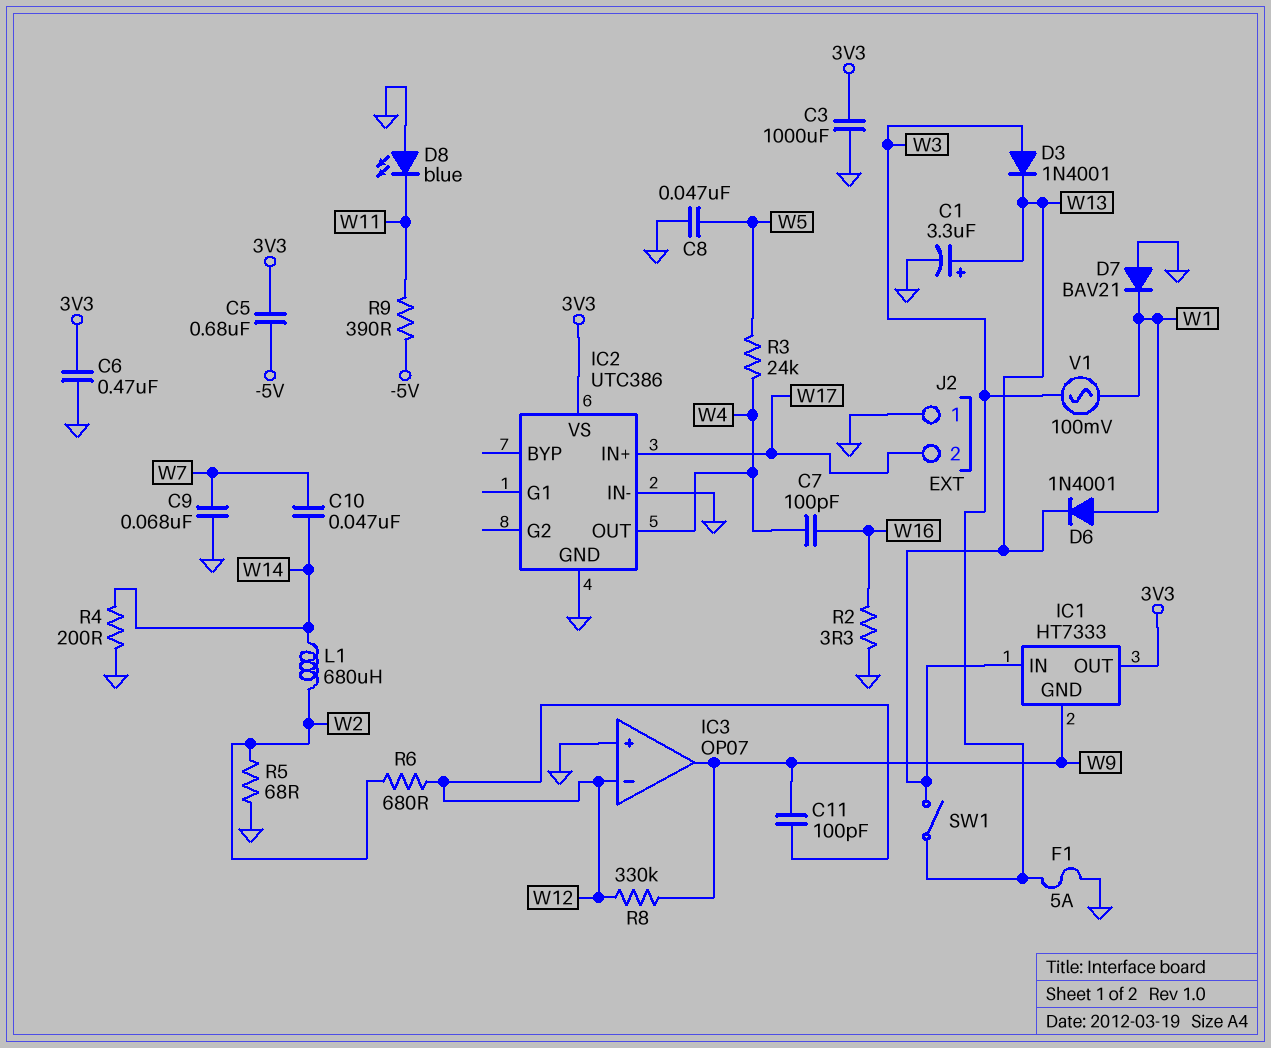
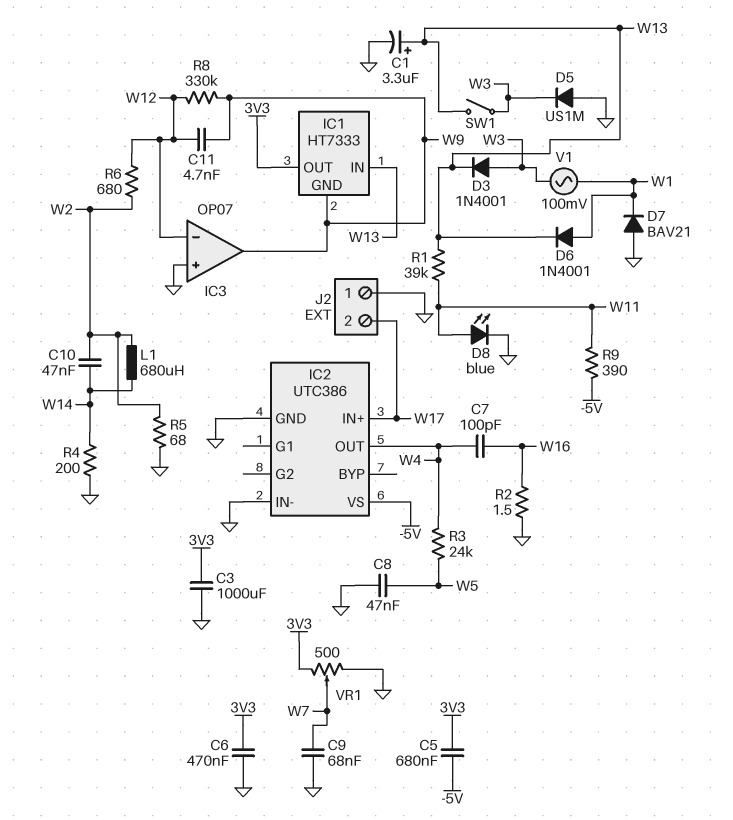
C10: 47nF (W7, W14) -> 47nF (W2, W14)
C11: 100pF (W9, W12) -> 4.7nF (W9, W12)
D5: none -> diode US1M (A GND, K W3)
D8: LED blue (A GND, K W11) -> LED blue (A W11, K GND)
F1: 5A (GND, W3) -> none
IC2 pin VS: 3V3 -> -5V
R1: none -> 39k (W11, W13)
R2: 3.3 (GND, W16) -> 1.5 (GND, W16)
VR1: none -> 500 (3V3, GND, wiper W7)

